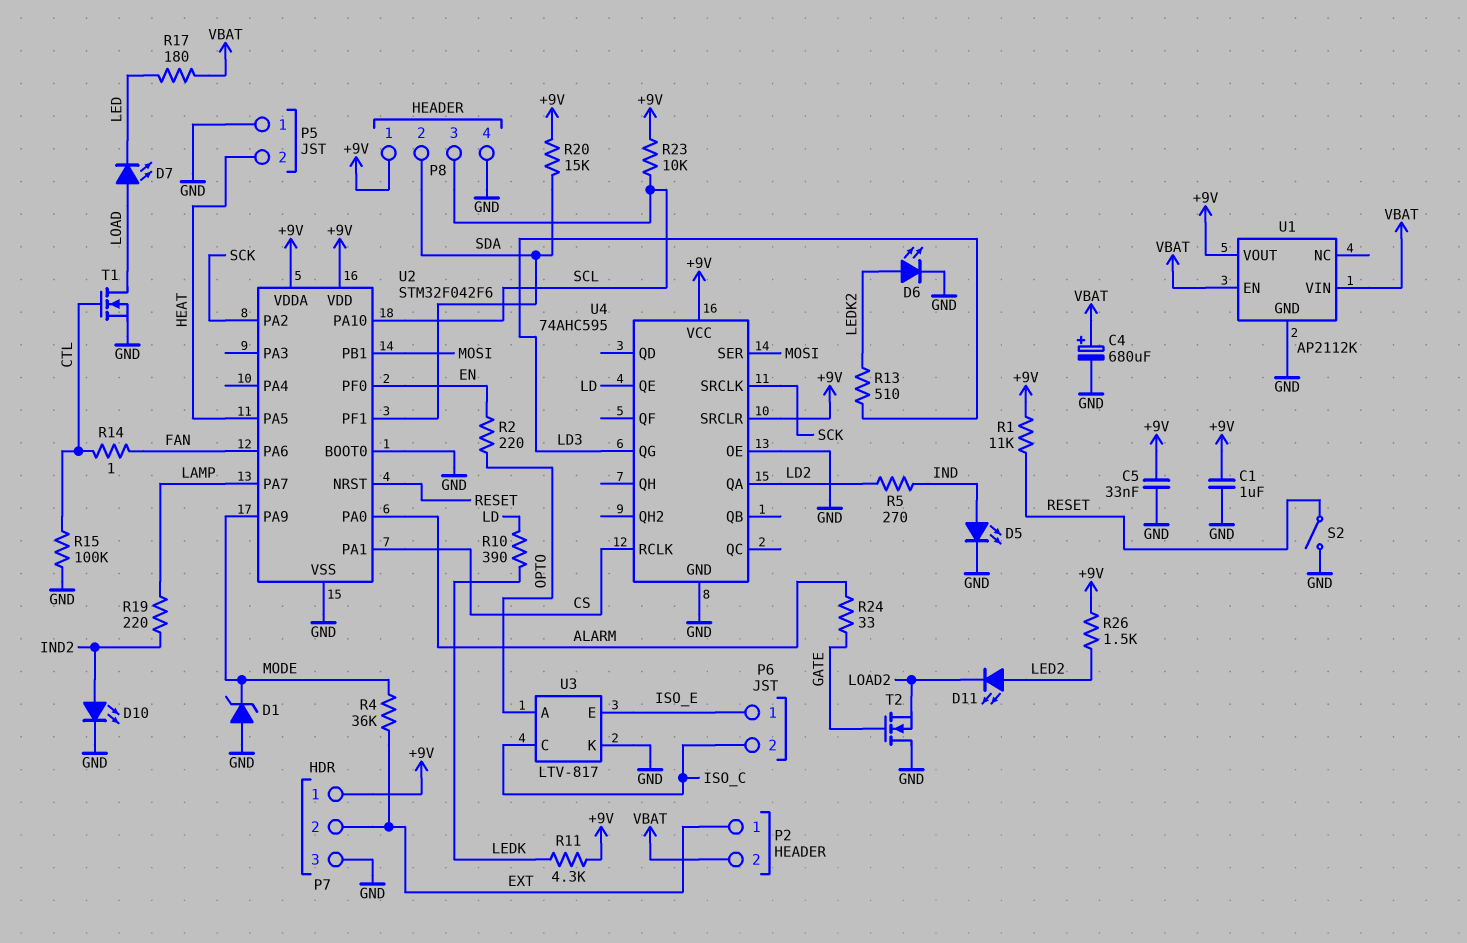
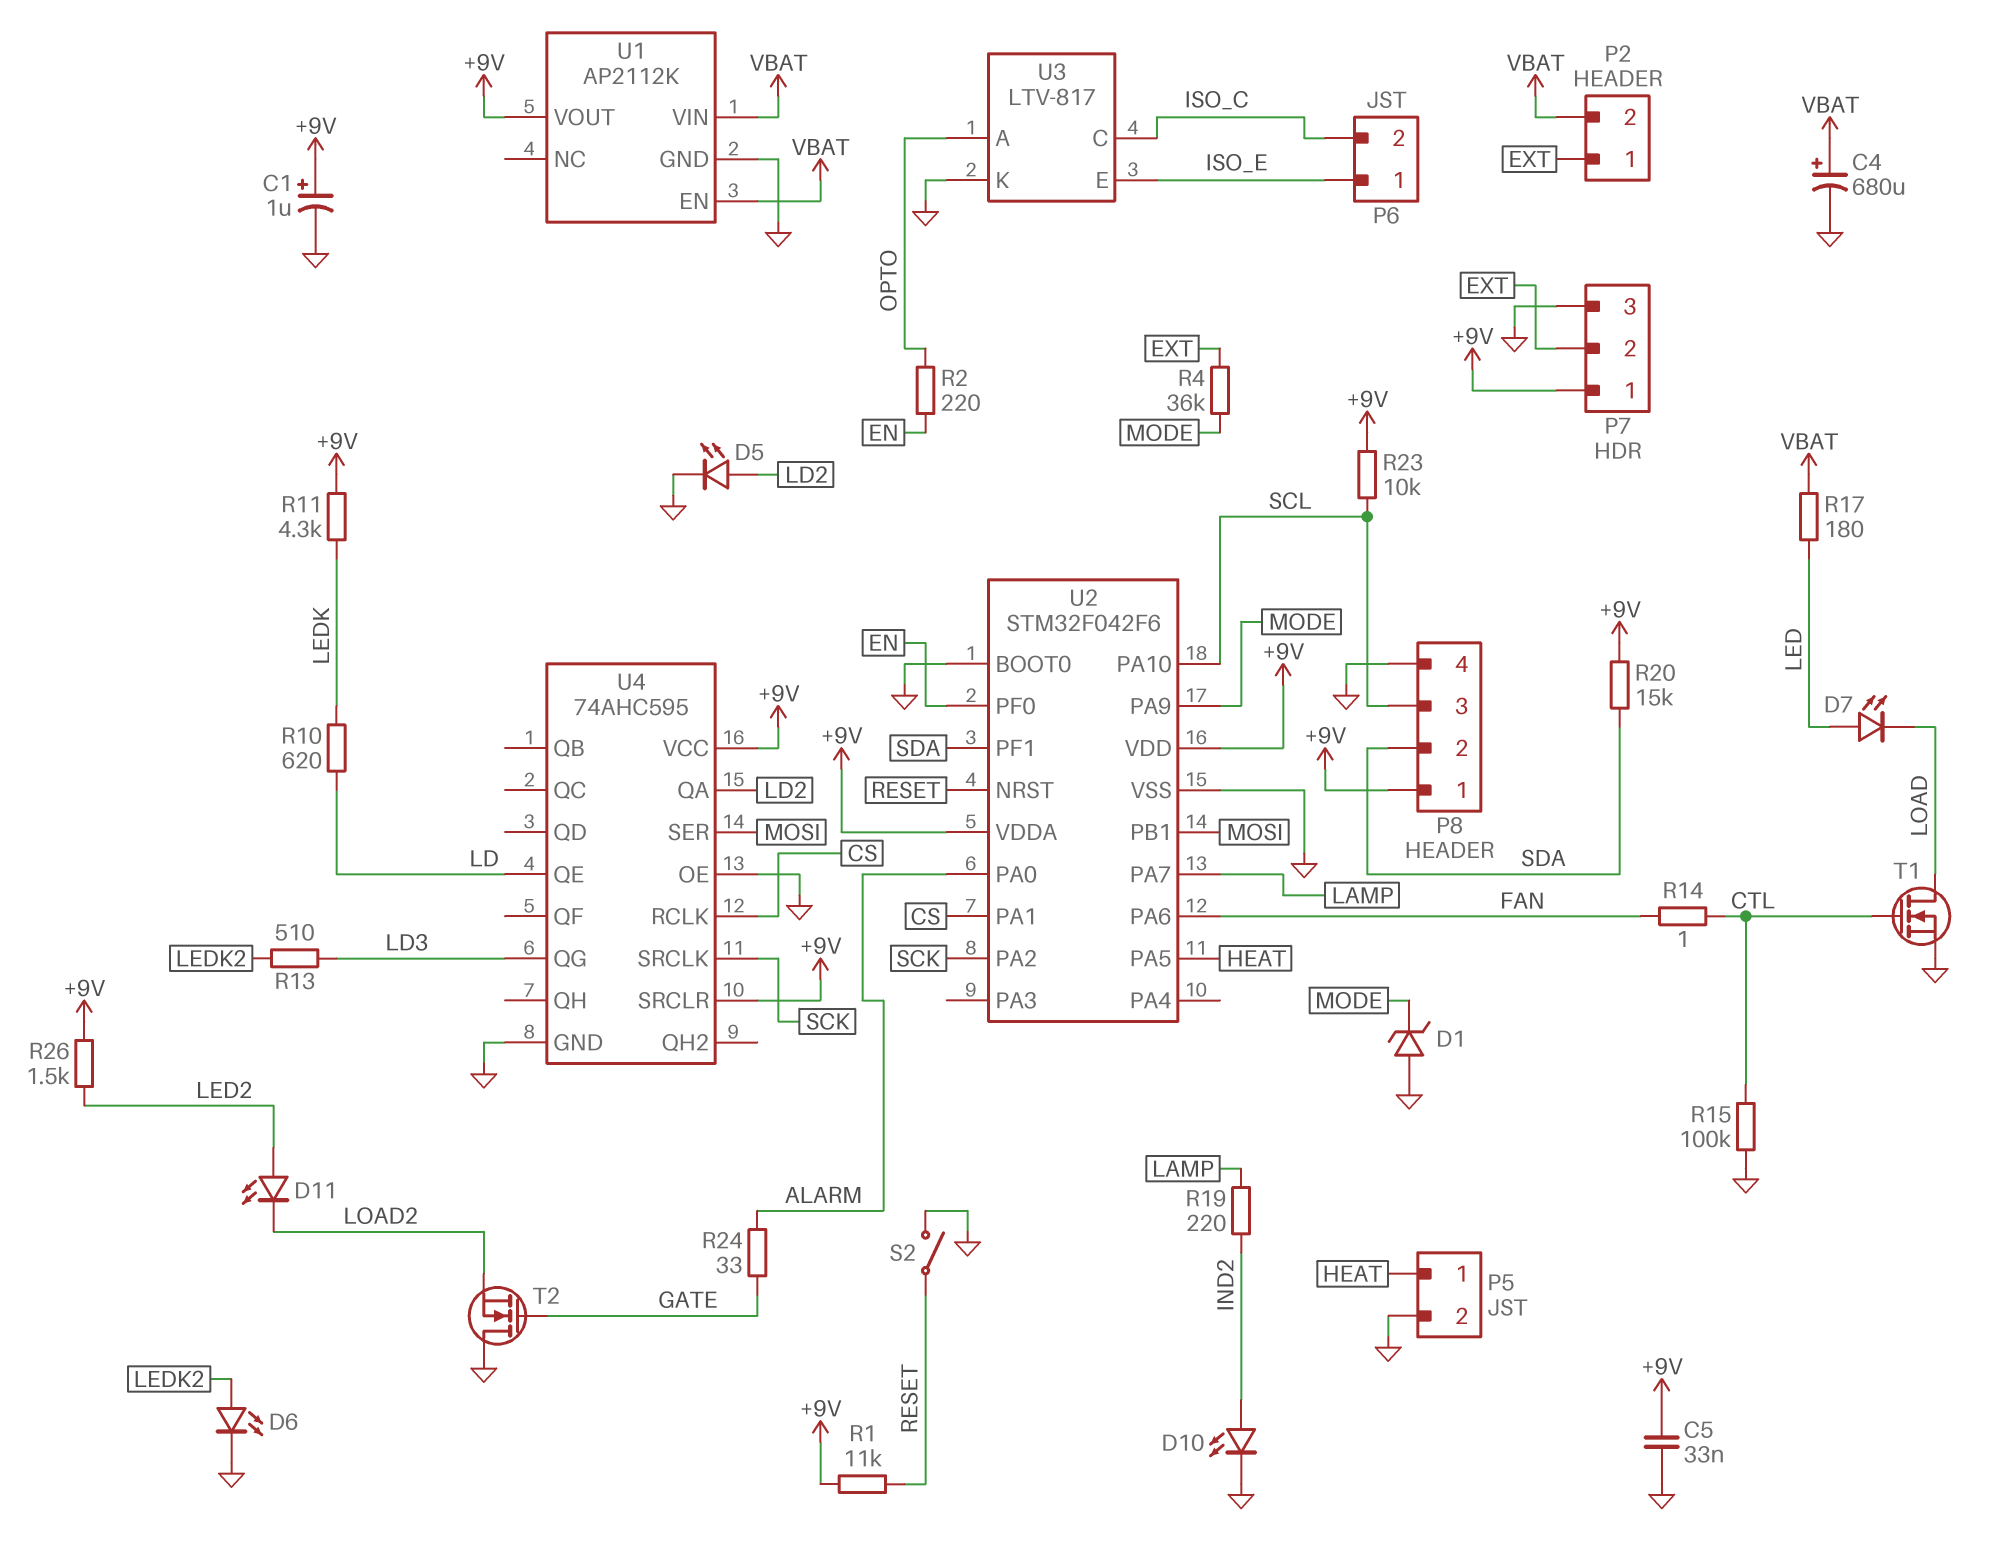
C1: 1uF (+9V, GND) -> 1uF (plus +9V, minus GND)
D5: LED (A IND, K GND) -> LED (A LD2, K GND)
D7: LED (A LOAD, K LED) -> LED (A LED, K LOAD)
P5 pin 1: GND -> HEAT
P5 pin 2: HEAT -> GND
R5: 270 (IND, LD2) -> none
R10: 390 (LD, LEDK) -> 620 (LD, LEDK)

